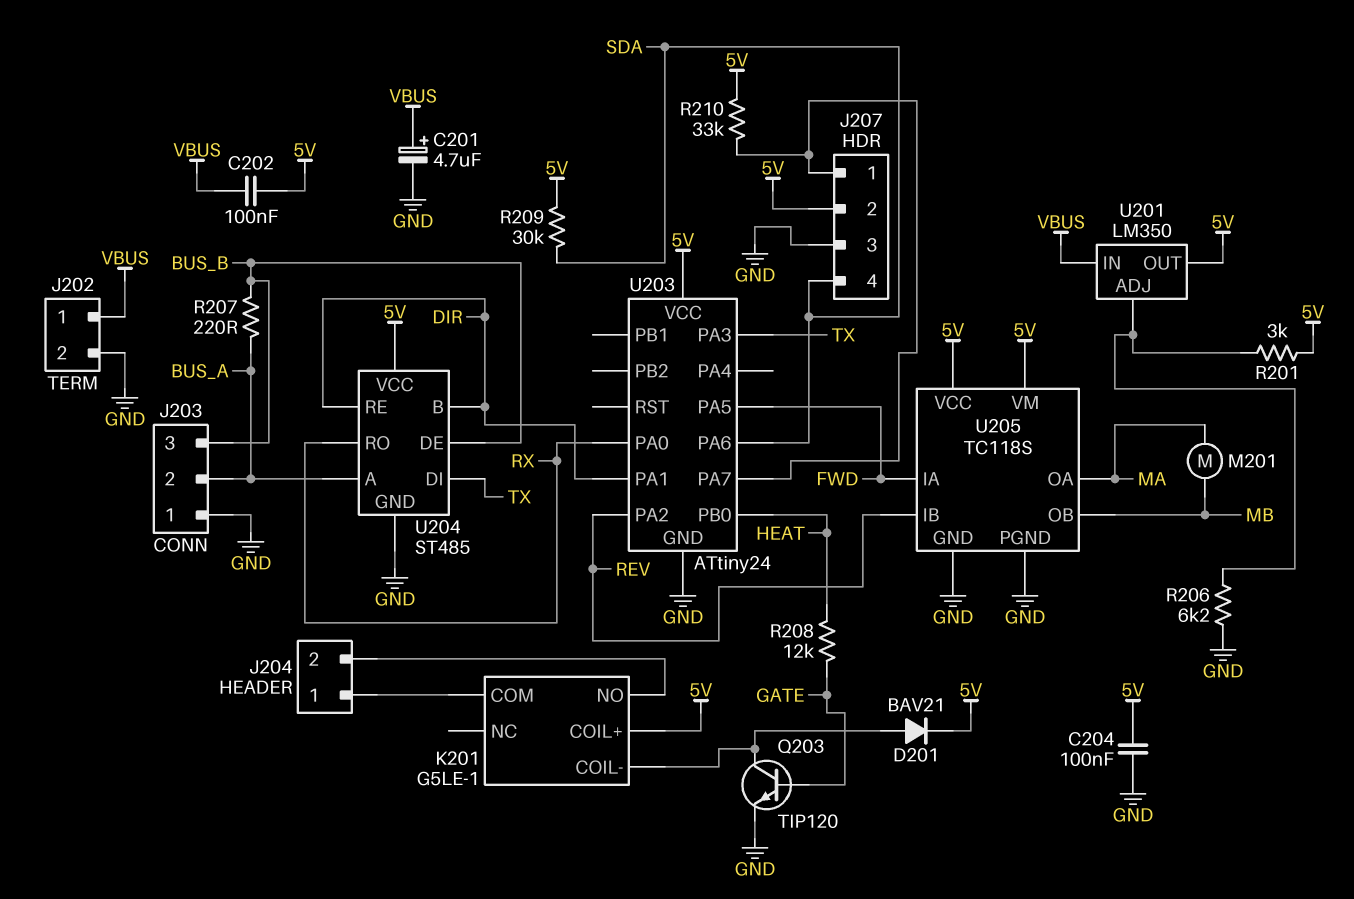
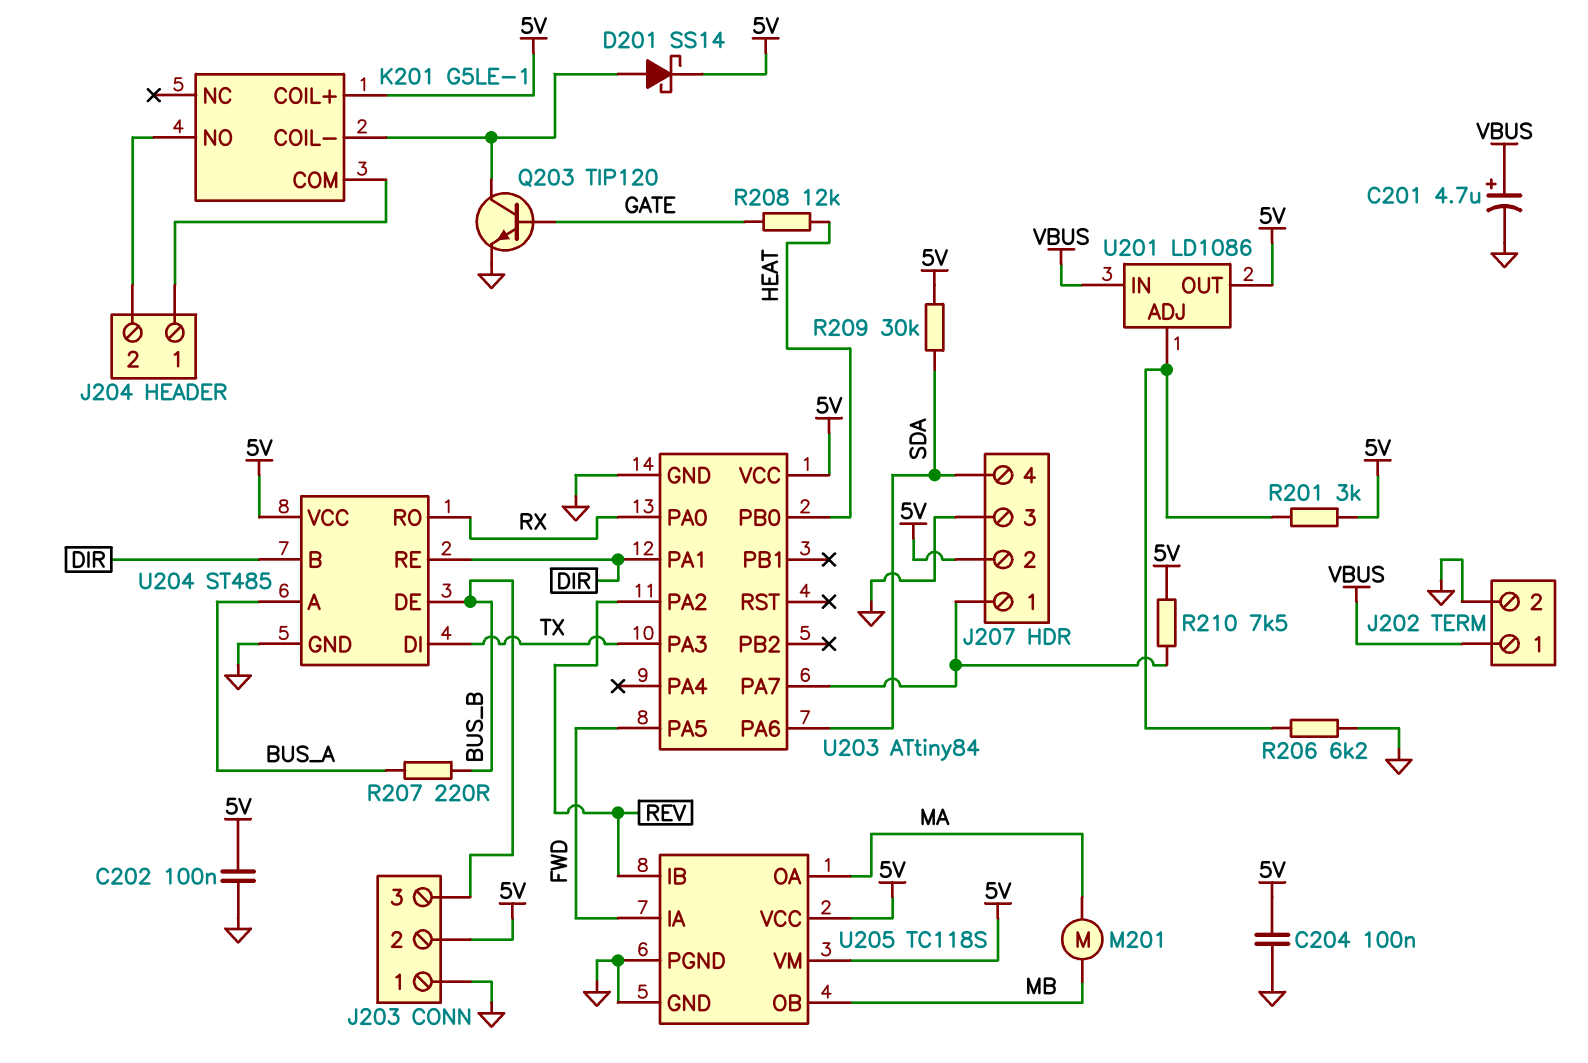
C202: 100nF (5V, VBUS) -> 100nF (5V, GND)
D201: diode BAV21 (A K201/COIL-, K 5V) -> schottky SS14 (A K201/COIL-, K 5V)
J203 pin 2: BUS_A -> 5V
R210: 33k (5V, J207/1) -> 7.5k (5V, J207/1)
U201: LM350 -> LD1086
U203: ATtiny24 -> ATtiny84

